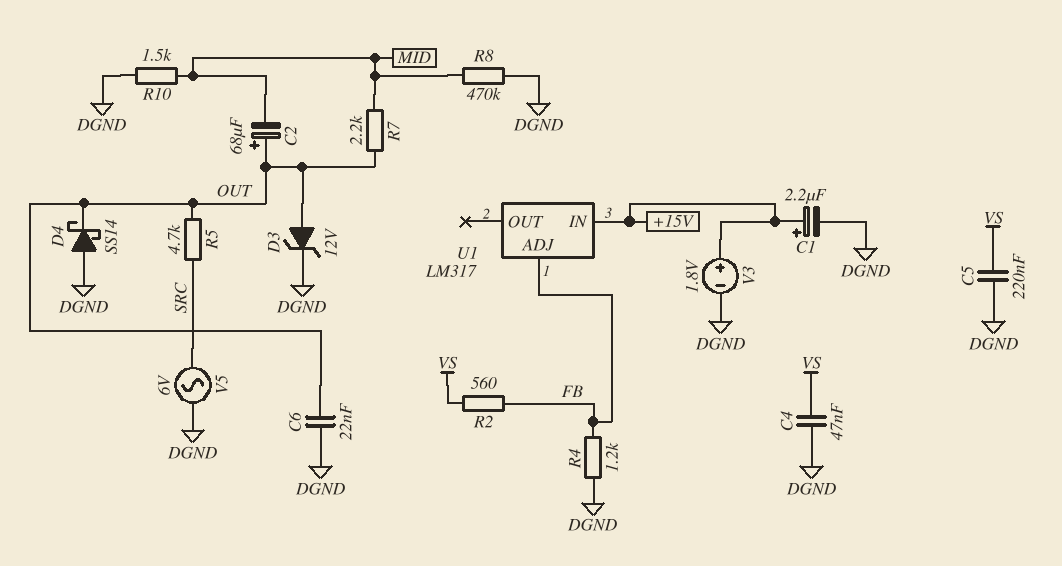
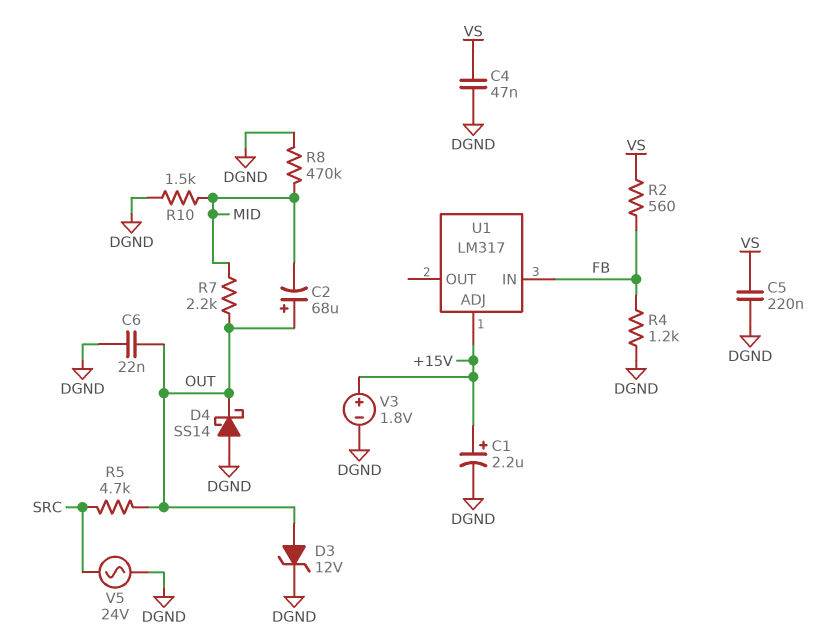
U1 pin ADJ: FB -> +15V
U1 pin IN: +15V -> FB
V5: AC 6V (DGND, SRC) -> AC 24V (DGND, SRC)

